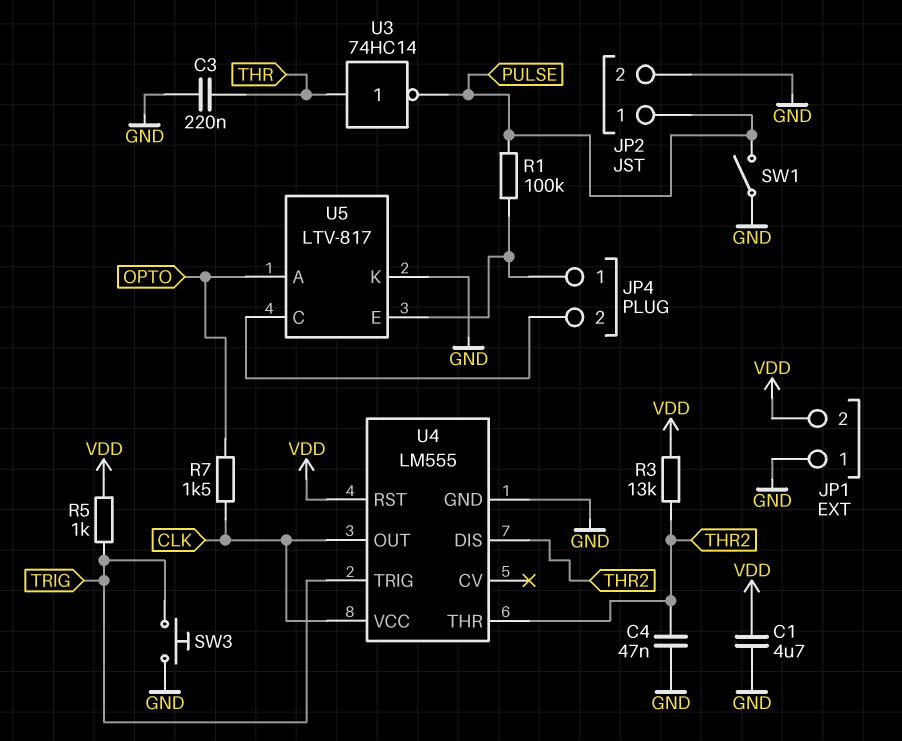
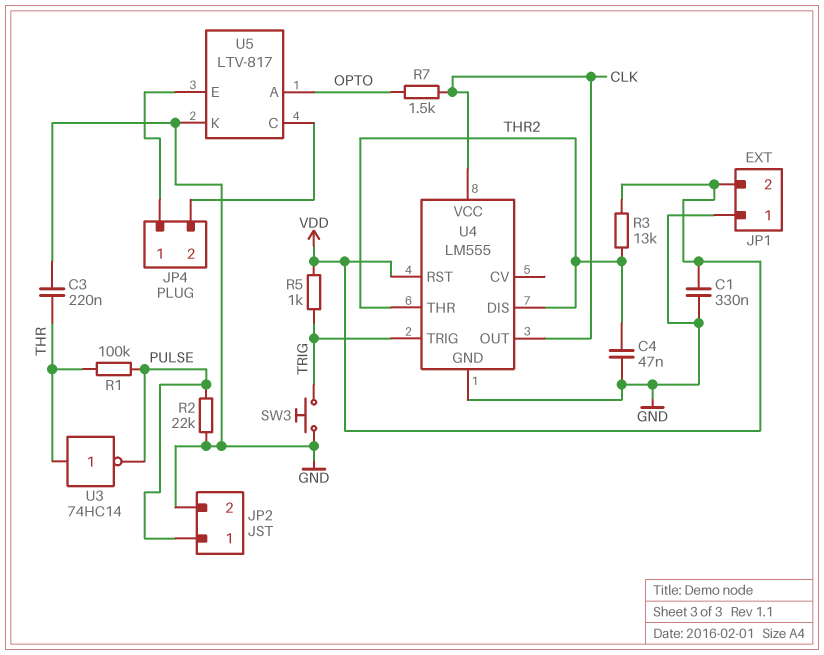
C1: 4.7uF (GND, VDD) -> 330nF (GND, VDD)
R1: 100k (JP4/1, PULSE) -> 100k (PULSE, THR)
R2: none -> 22k (GND, PULSE)
SW1: switch (GND, PULSE) -> none

